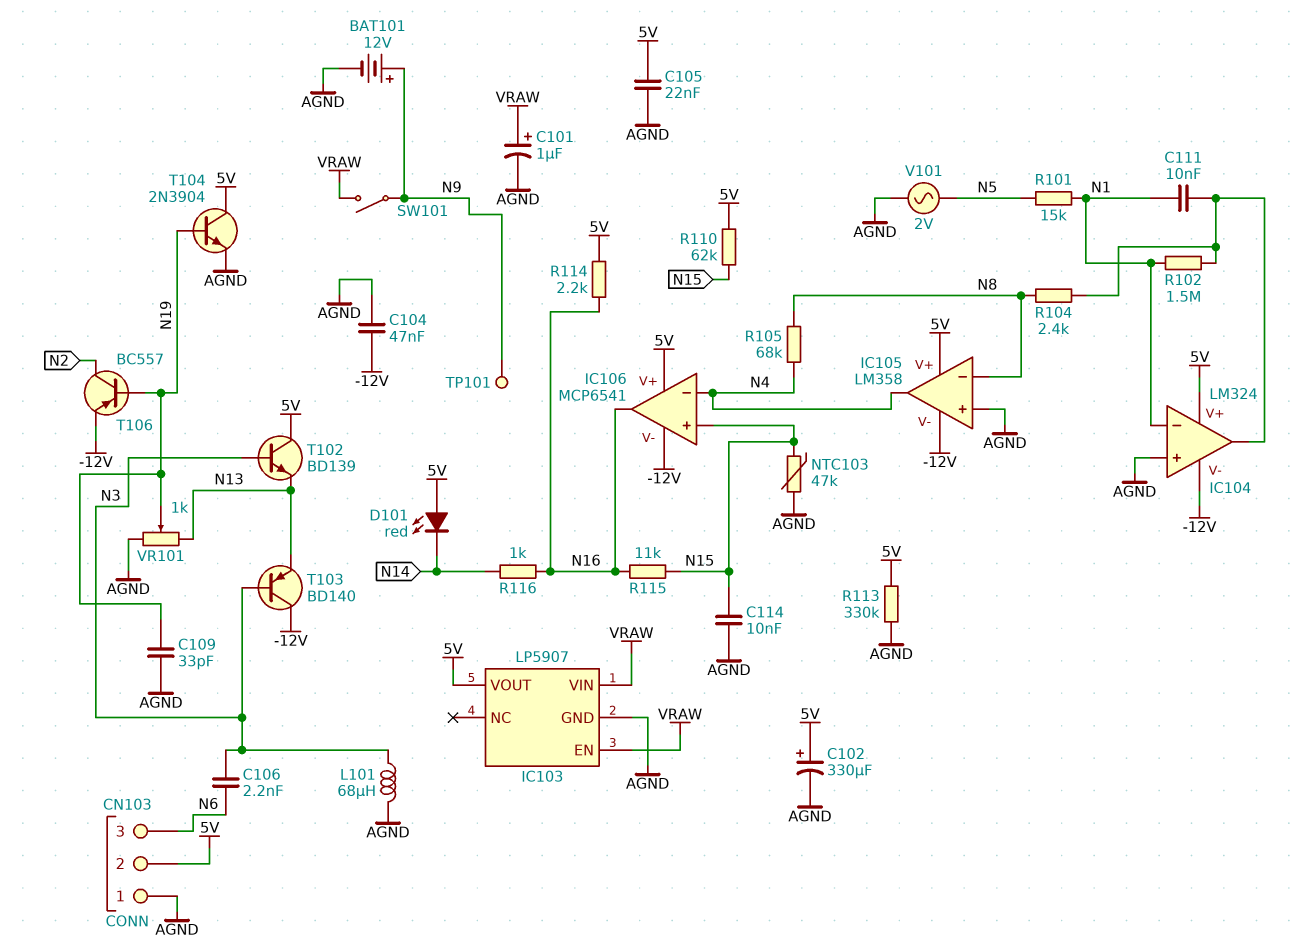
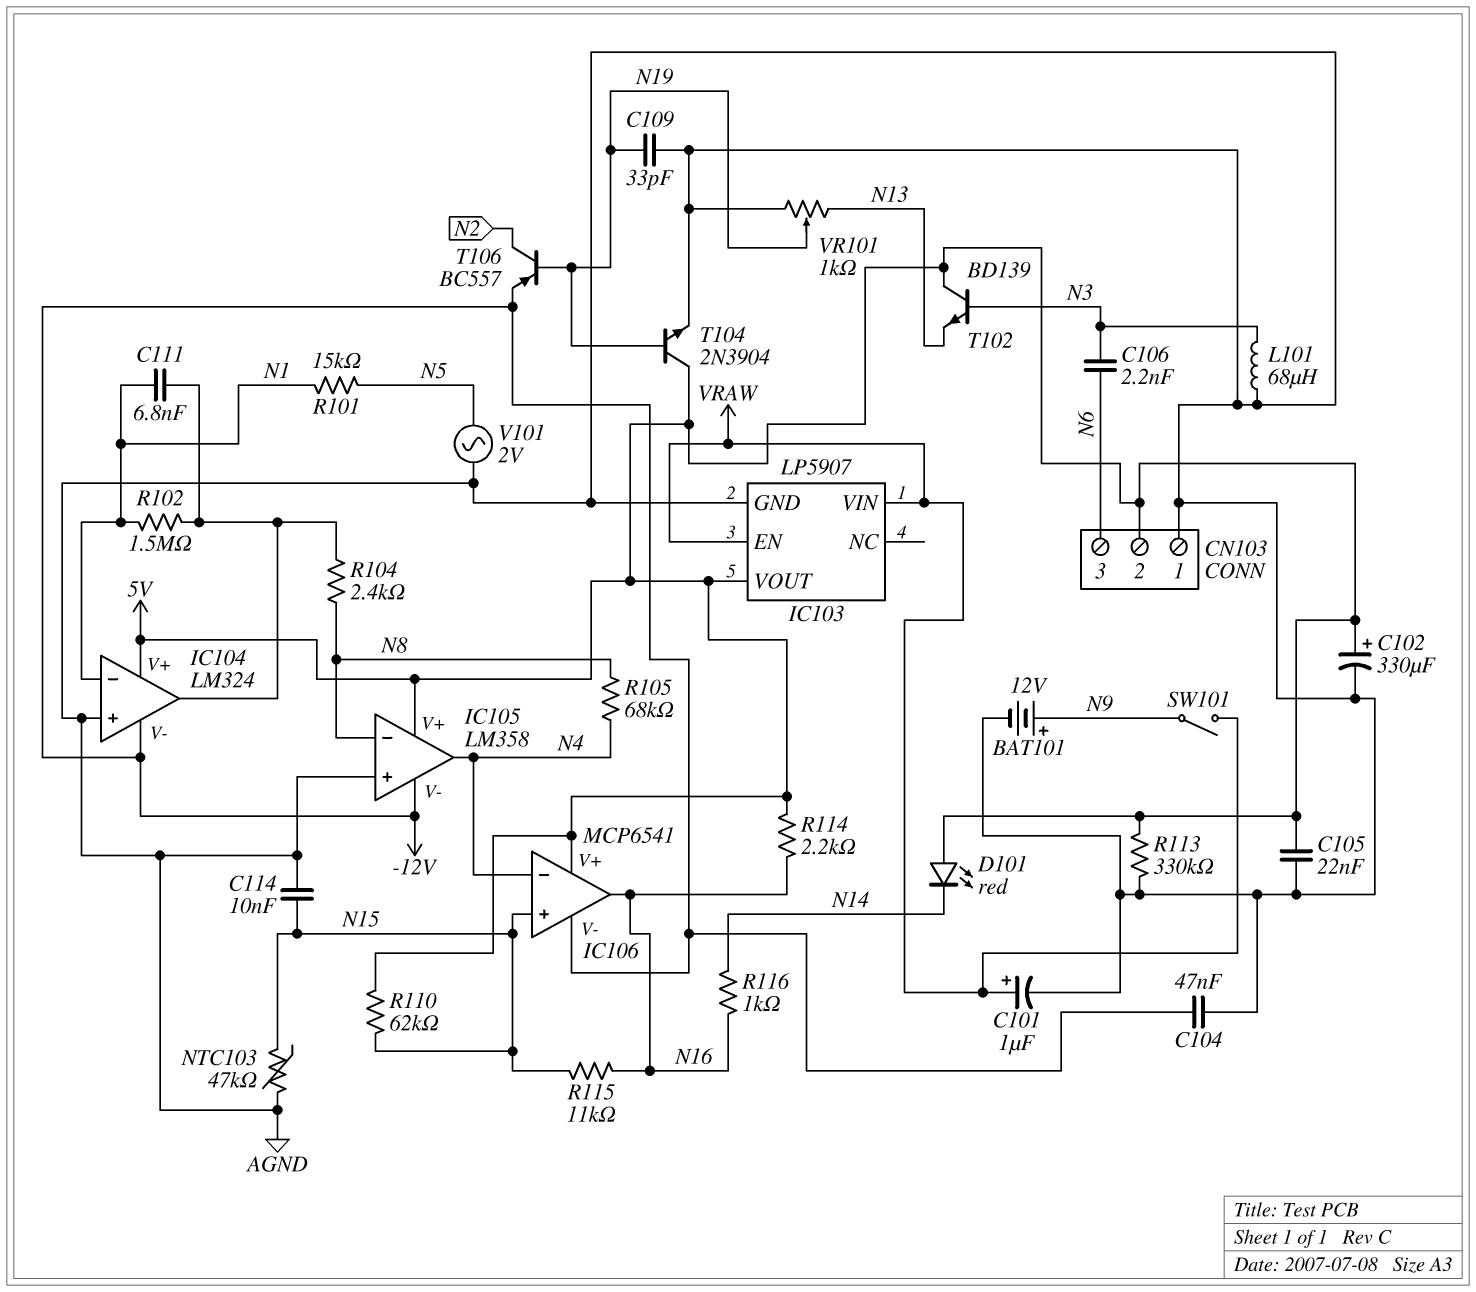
C111: 10nF (IC104/out, N1) -> 6.8nF (IC104/out, N1)
T103: PNP BD140 (B N3, C -12V, E N13) -> none
TP101: test point (N9) -> none

